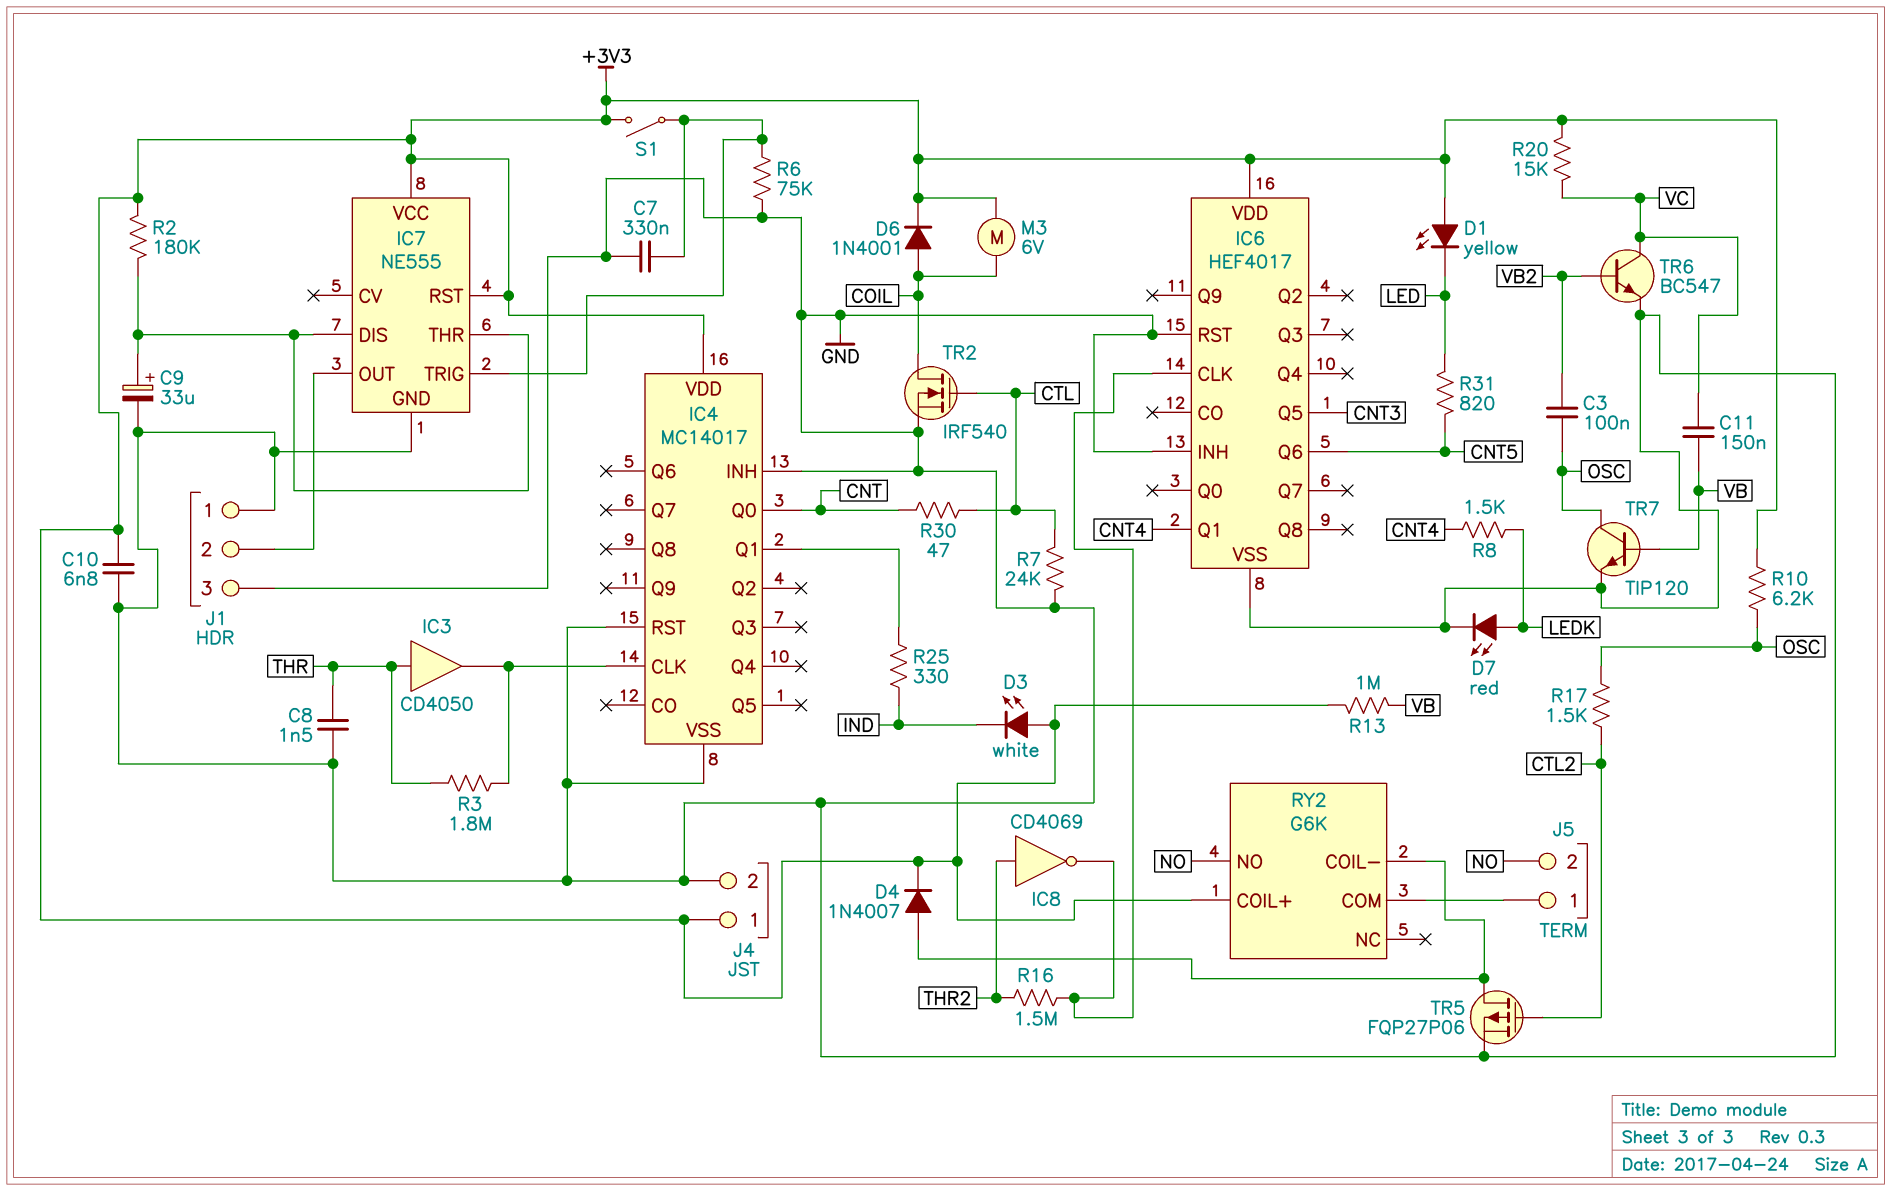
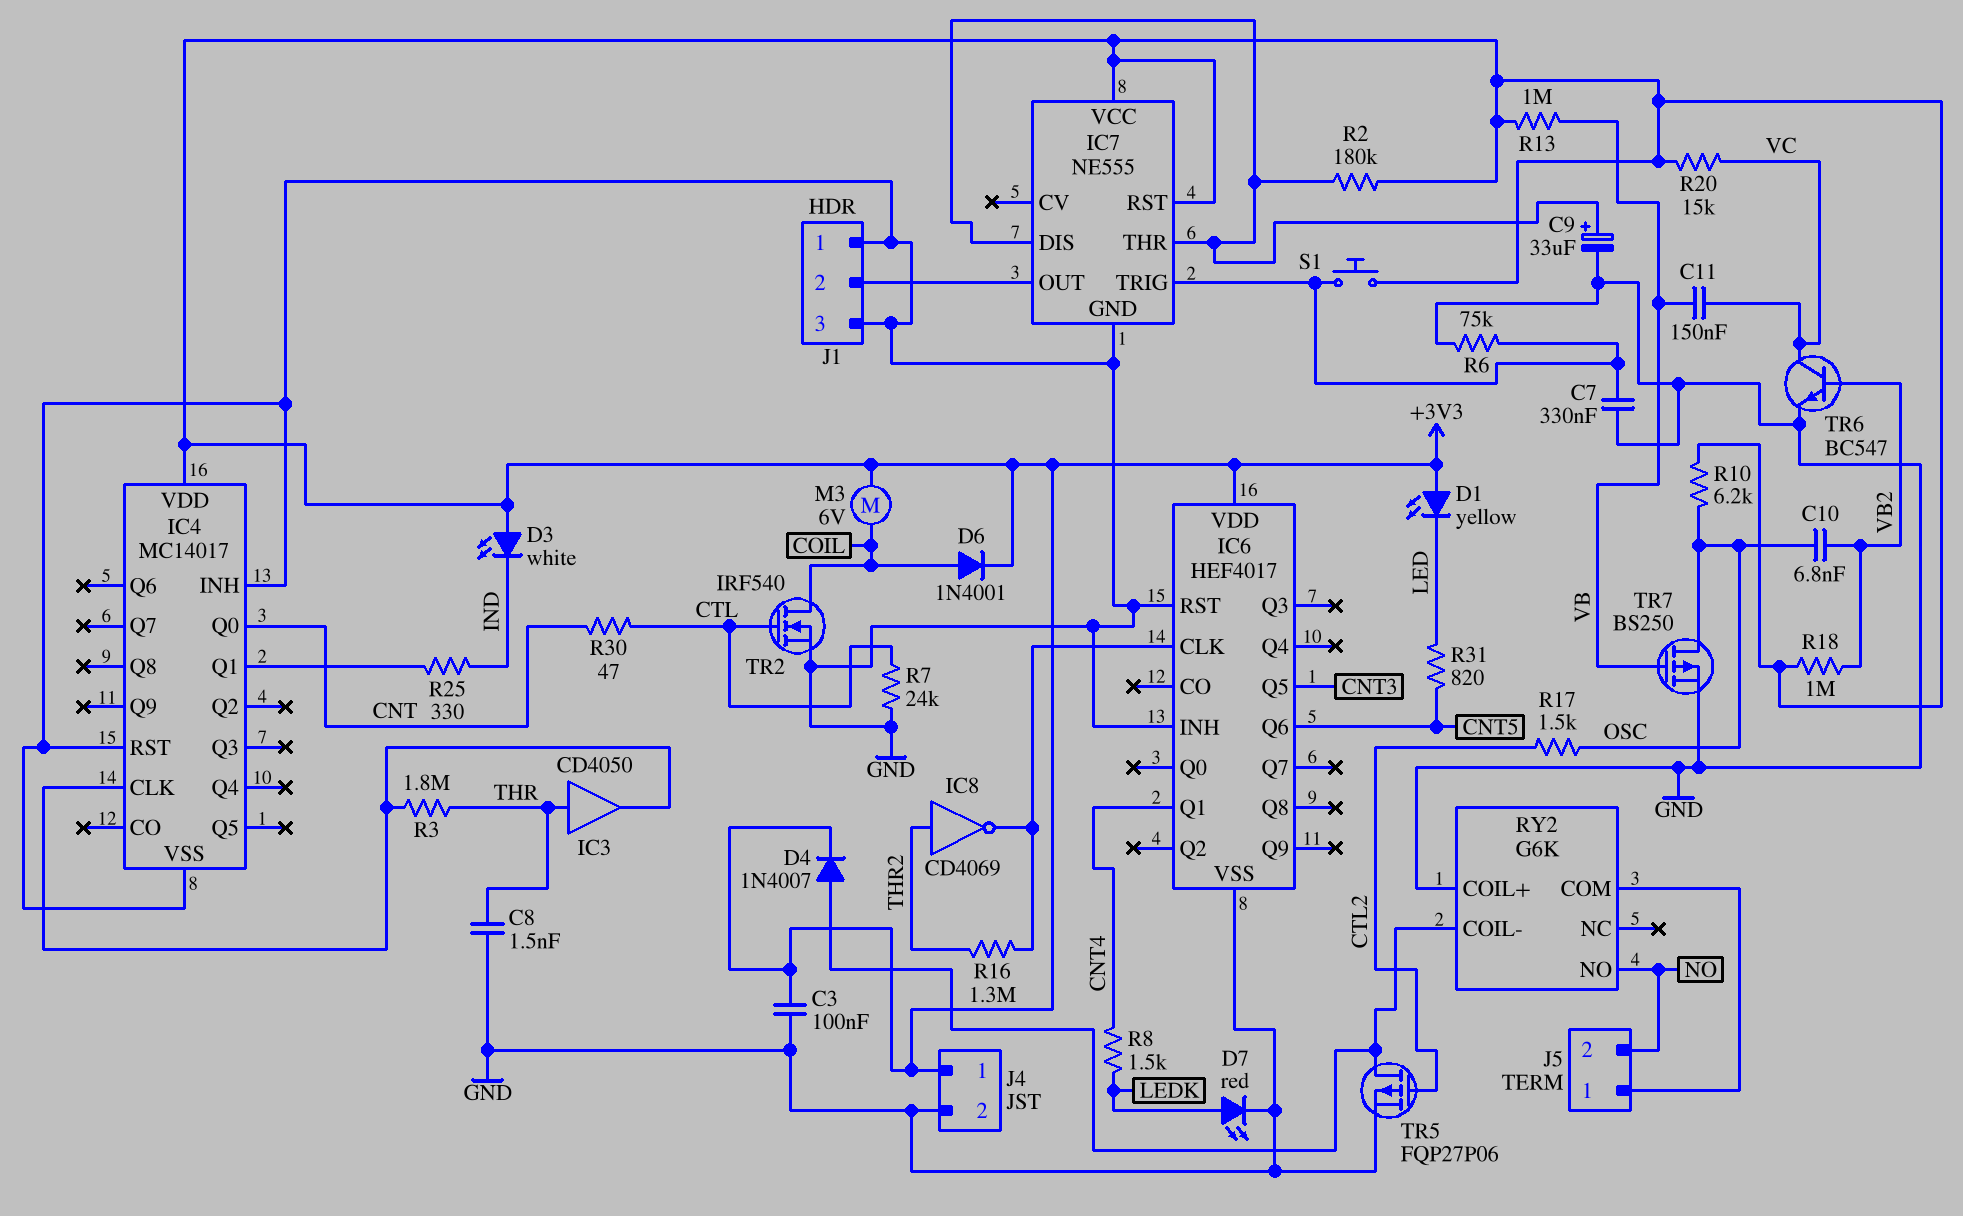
C3: 100nF (OSC, VB2) -> 100nF (+3V3, GND)
C10: 6.8nF (+3V3, GND) -> 6.8nF (OSC, VB2)
R16: 1.5M (IC6/CLK, THR2) -> 1.3M (IC6/CLK, THR2)
R18: none -> 1M (+3V3, VB2)
RY2 pin COIL+: +3V3 -> GND
S1: switch (+3V3, IC7/TRIG) -> button (+3V3, IC7/TRIG)
TR7: NPN TIP120 (B VB, C OSC, E GND) -> PMOS BS250 (G VB, D OSC, S GND)

